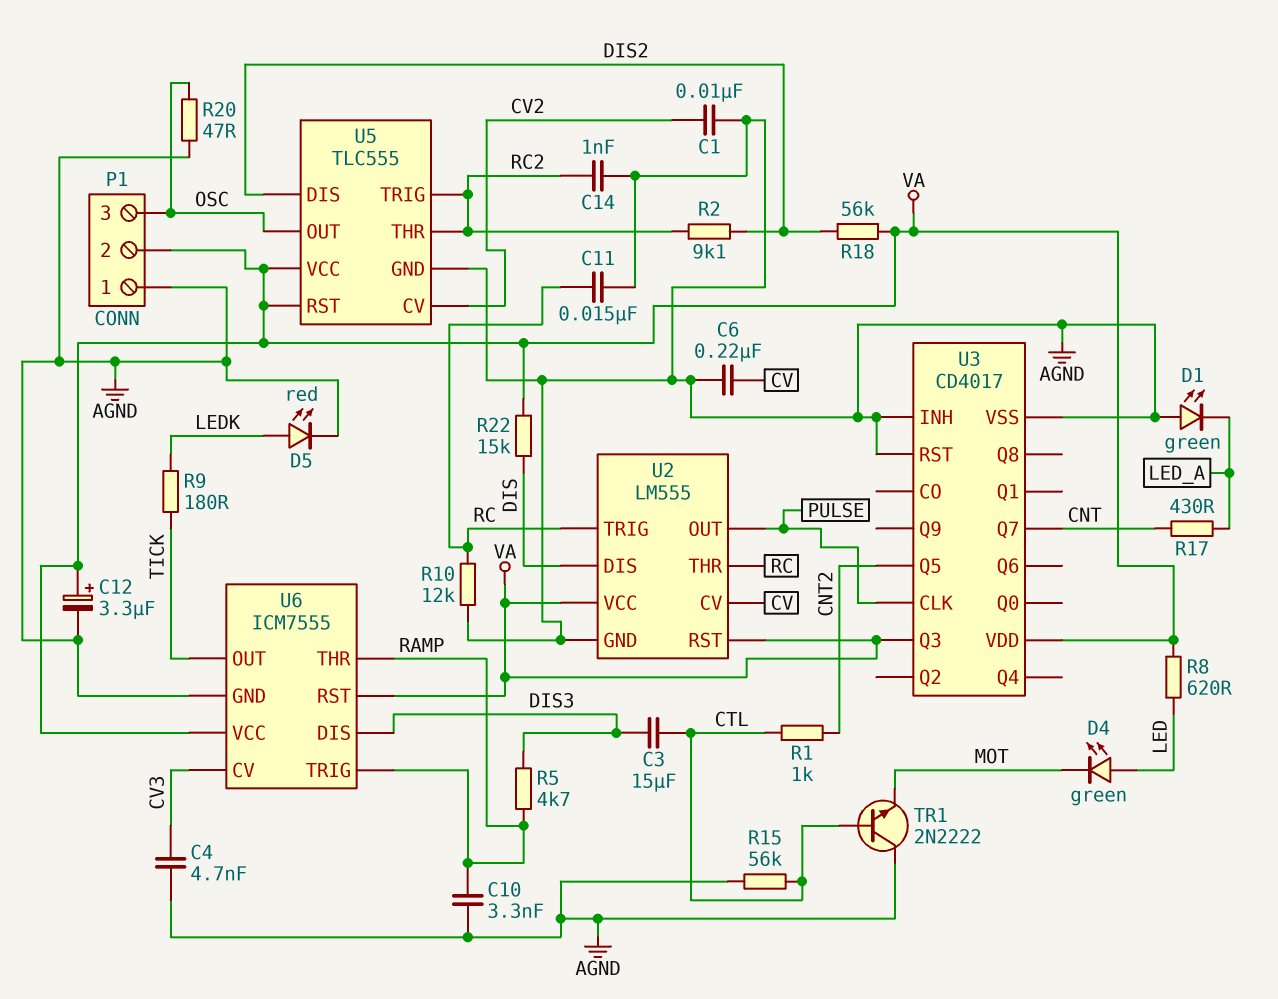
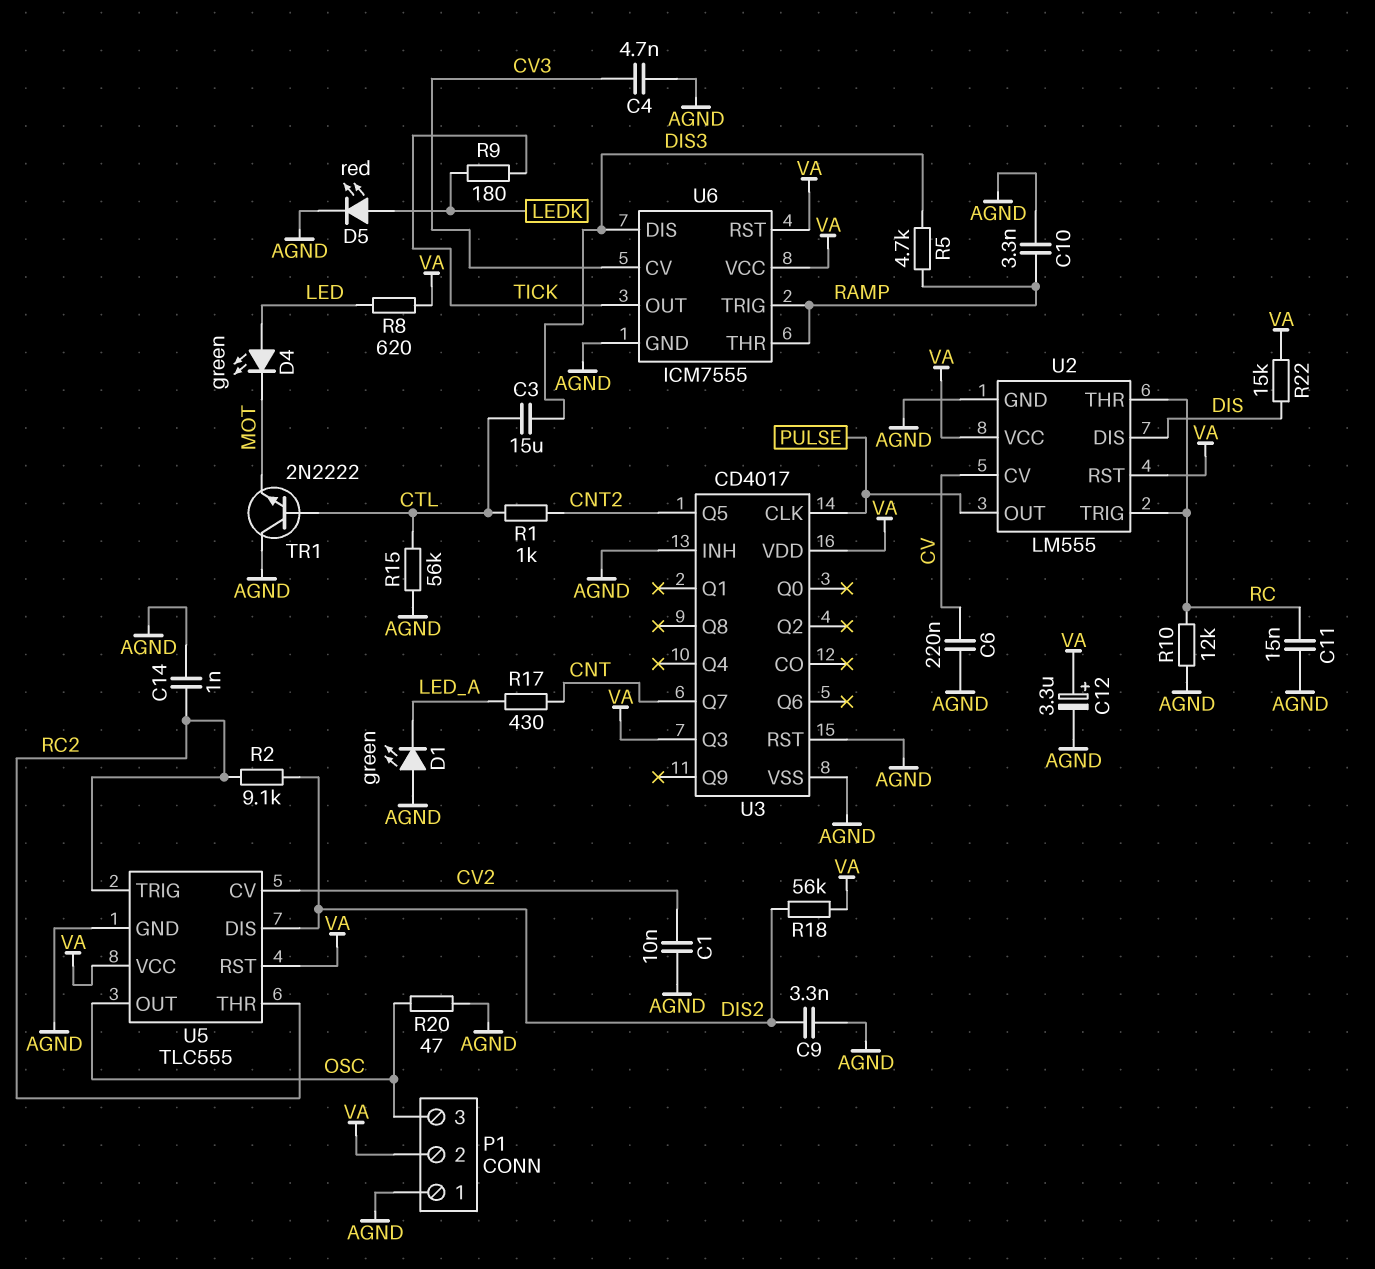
C9: none -> 3.3nF (AGND, DIS2)

